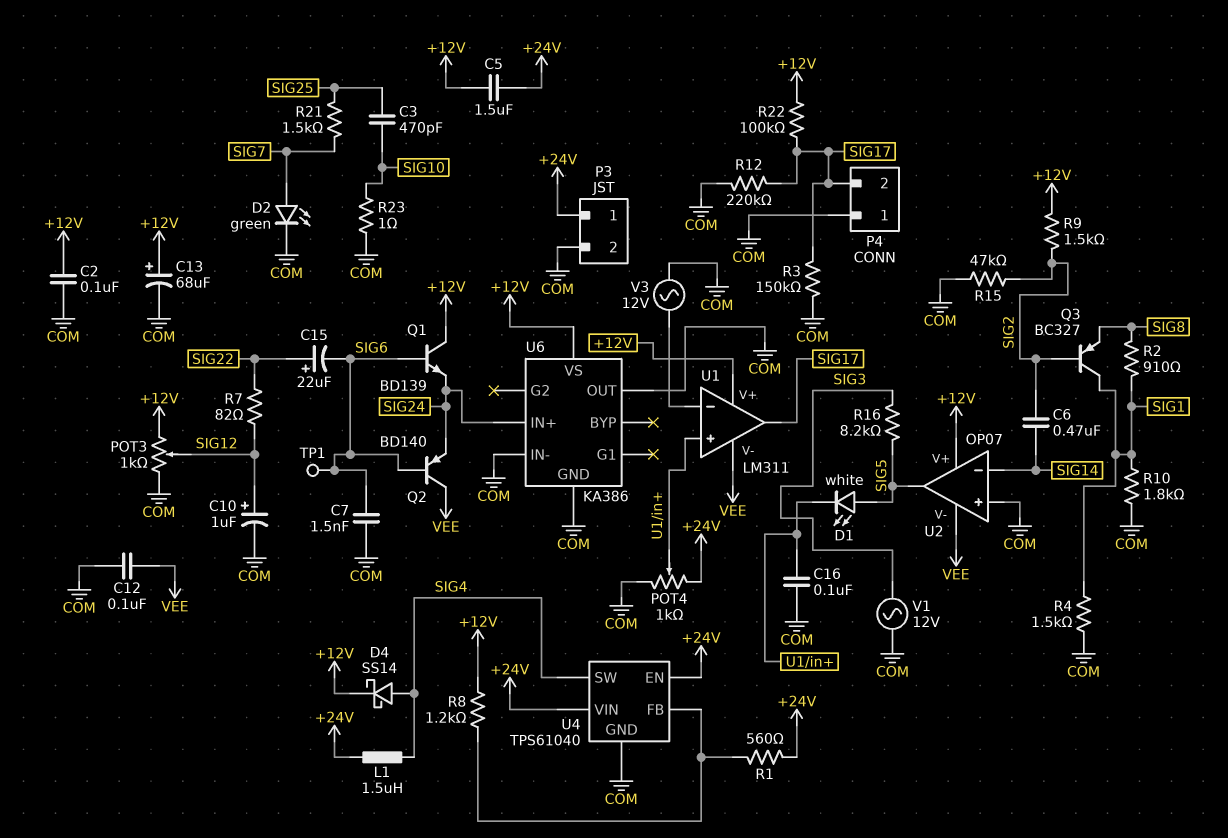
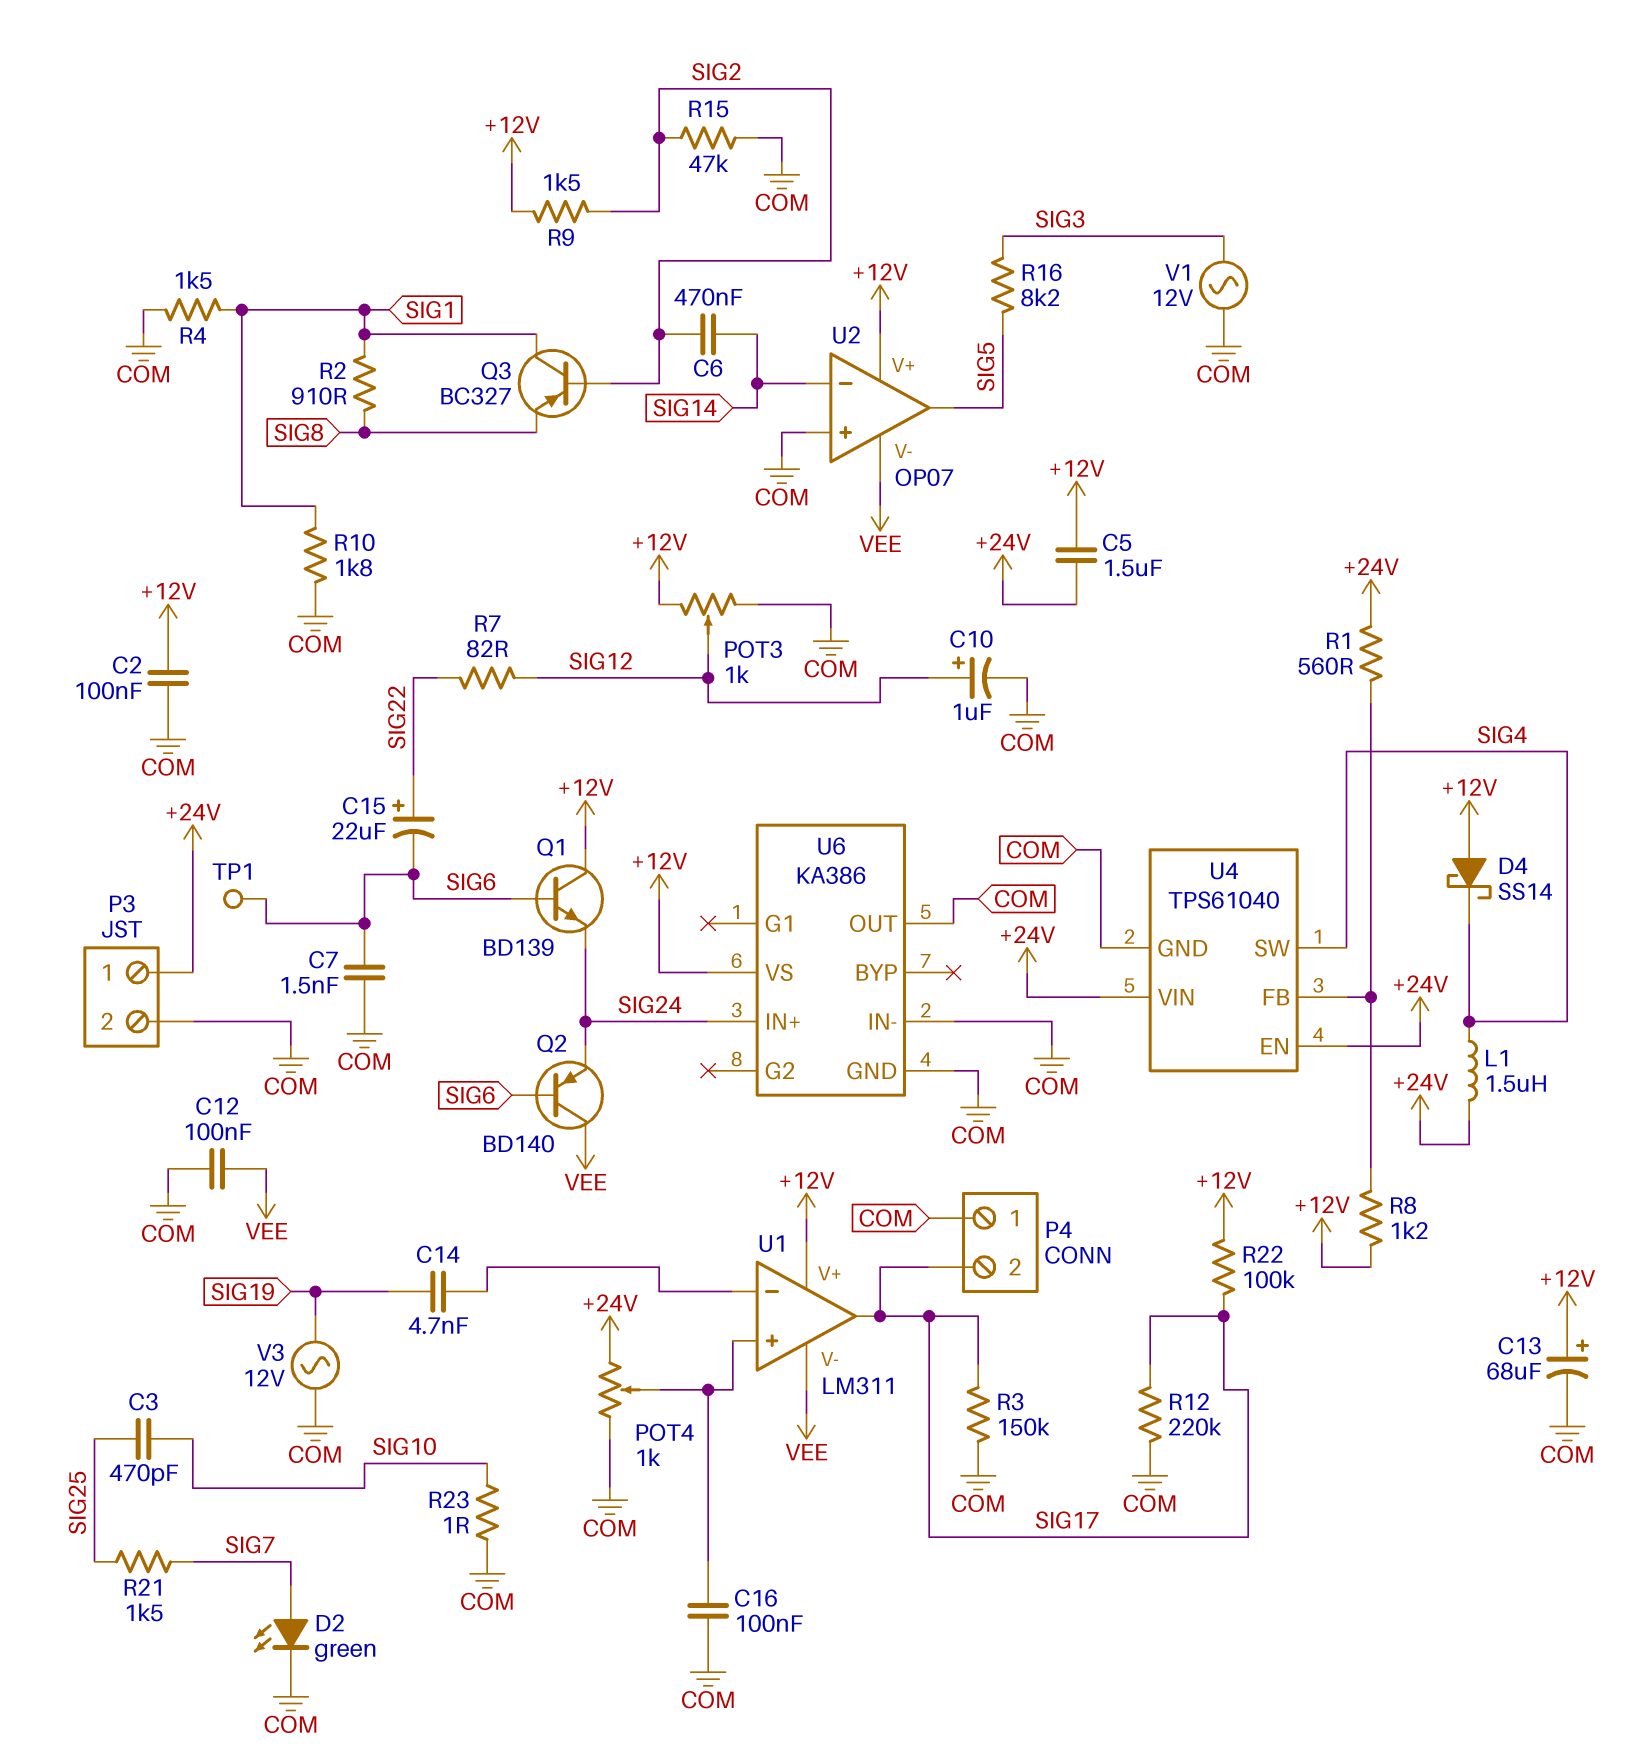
C14: none -> 4.7nF (SIG19, U1/in-)
D1: LED white (A SIG5, K U1/in+) -> none
D4: schottky SS14 (A SIG4, K +12V) -> schottky SS14 (A +12V, K SIG4)
V3: AC 12V (COM, U1/in-) -> AC 12V (COM, SIG19)

